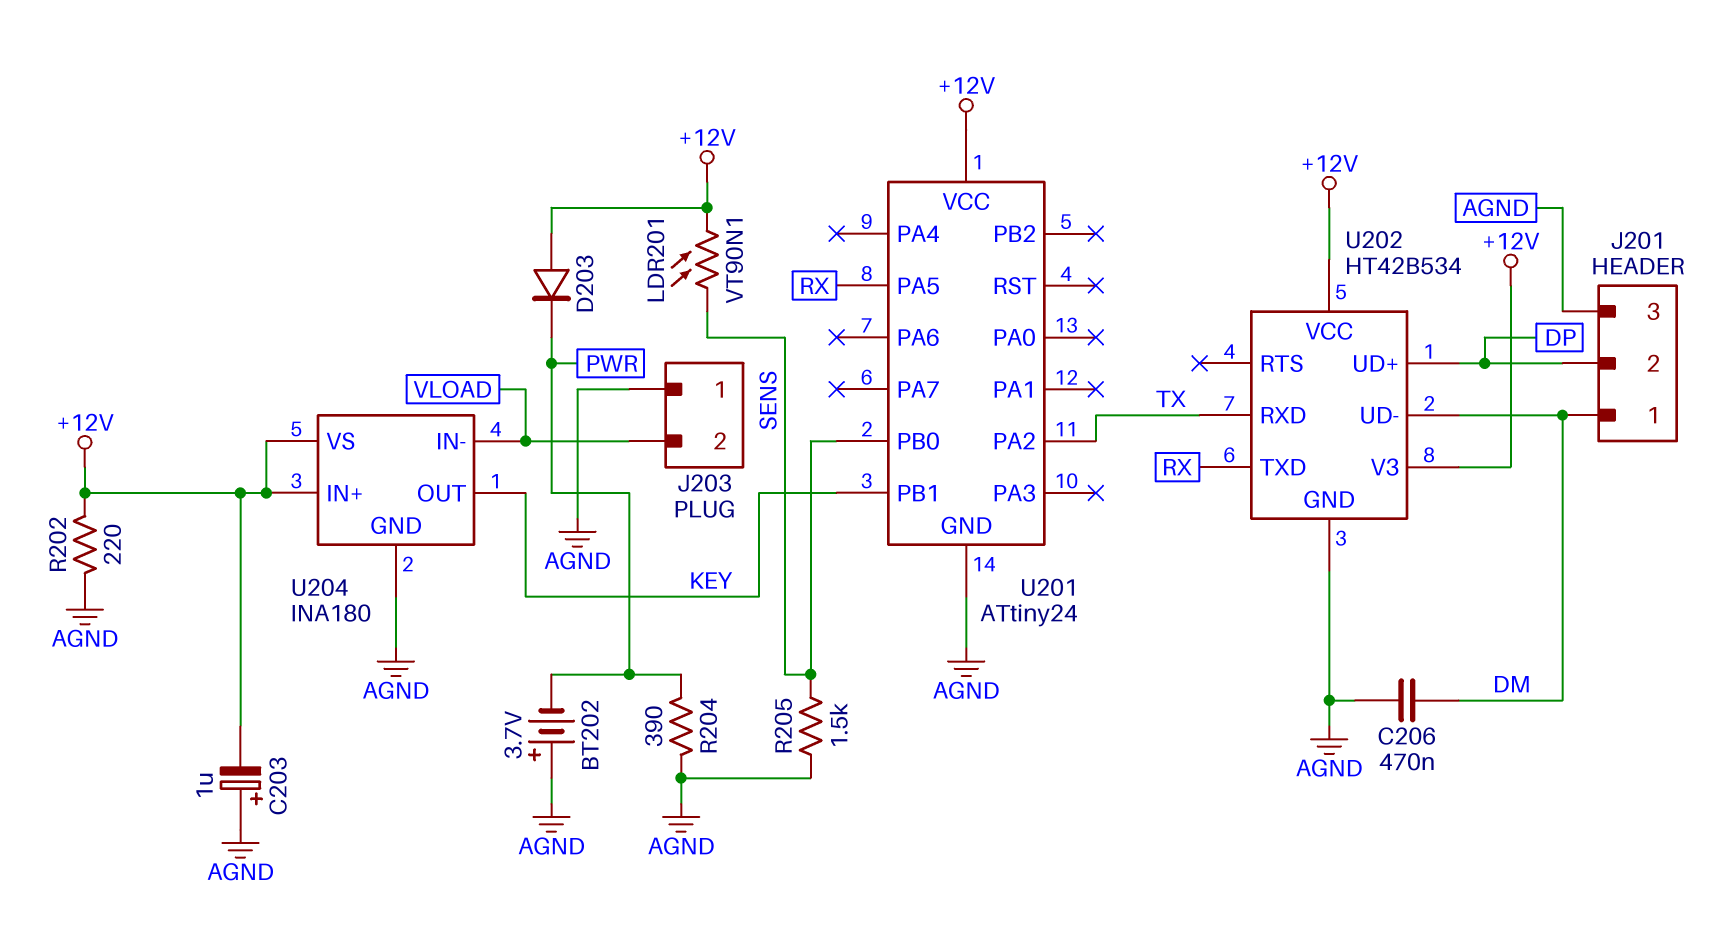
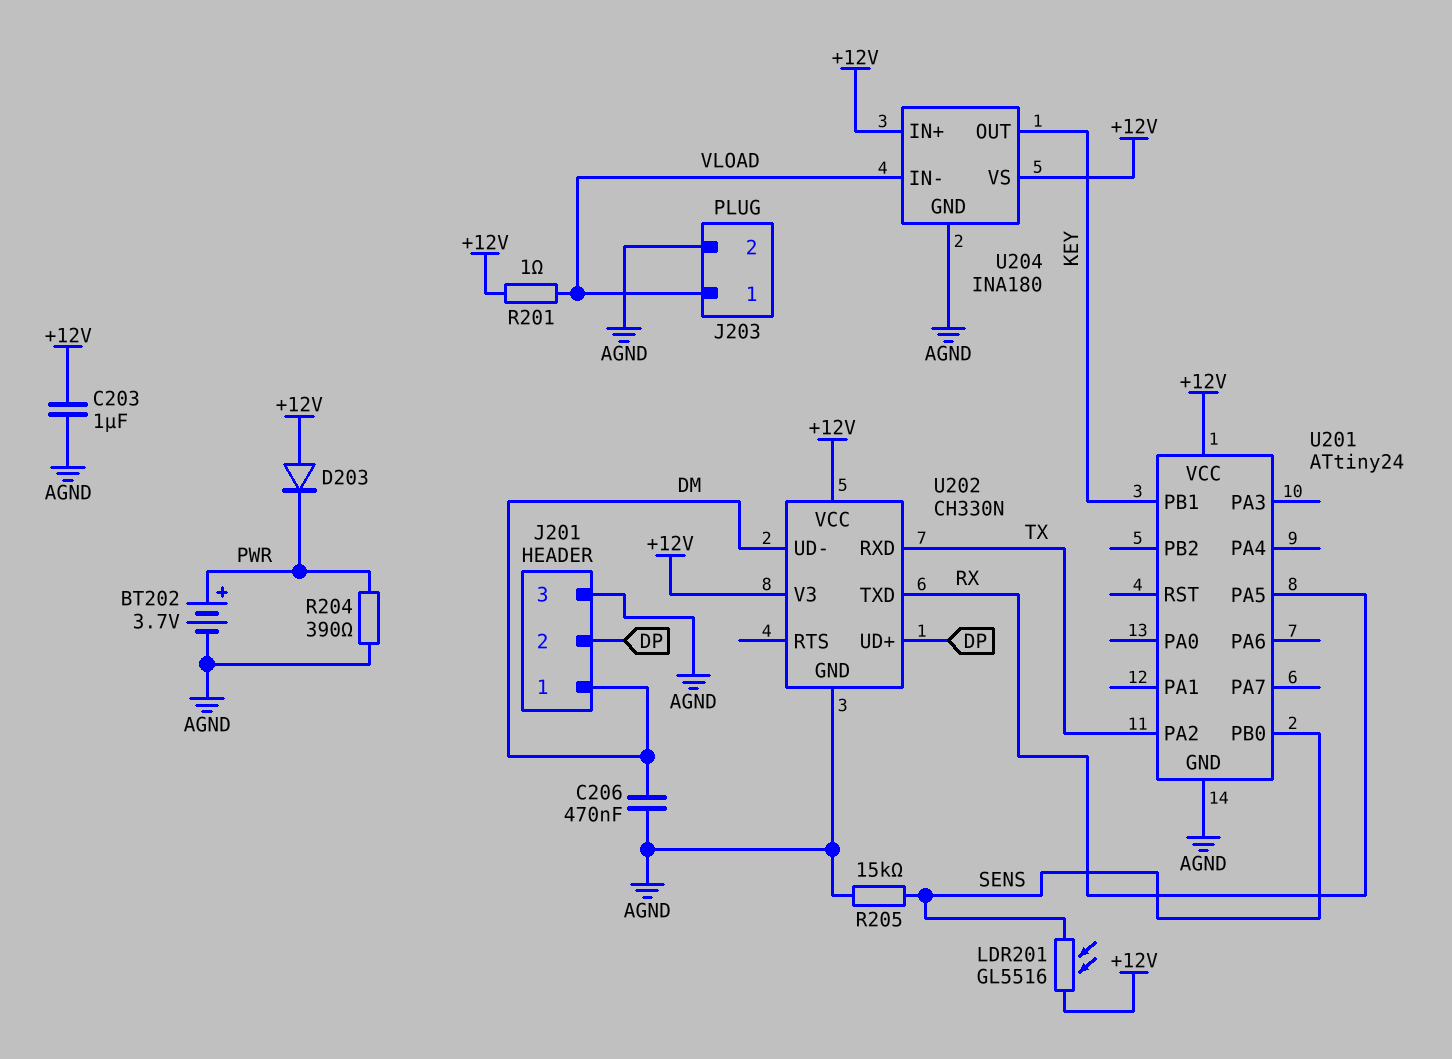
BT202: 3.7V (plus AGND, minus PWR) -> 3.7V (plus PWR, minus AGND)
C203: 1uF (plus AGND, minus +12V) -> 1uF (+12V, AGND)
J203 pin 1: AGND -> VLOAD
J203 pin 2: VLOAD -> AGND
LDR201: VT90N1 (+12V, SENS) -> GL5516 (+12V, SENS)
R201: none -> 1 (+12V, VLOAD)
R202: 220 (+12V, AGND) -> none
R205: 1.5k (AGND, SENS) -> 15k (AGND, SENS)
U202: HT42B534 -> CH330N

